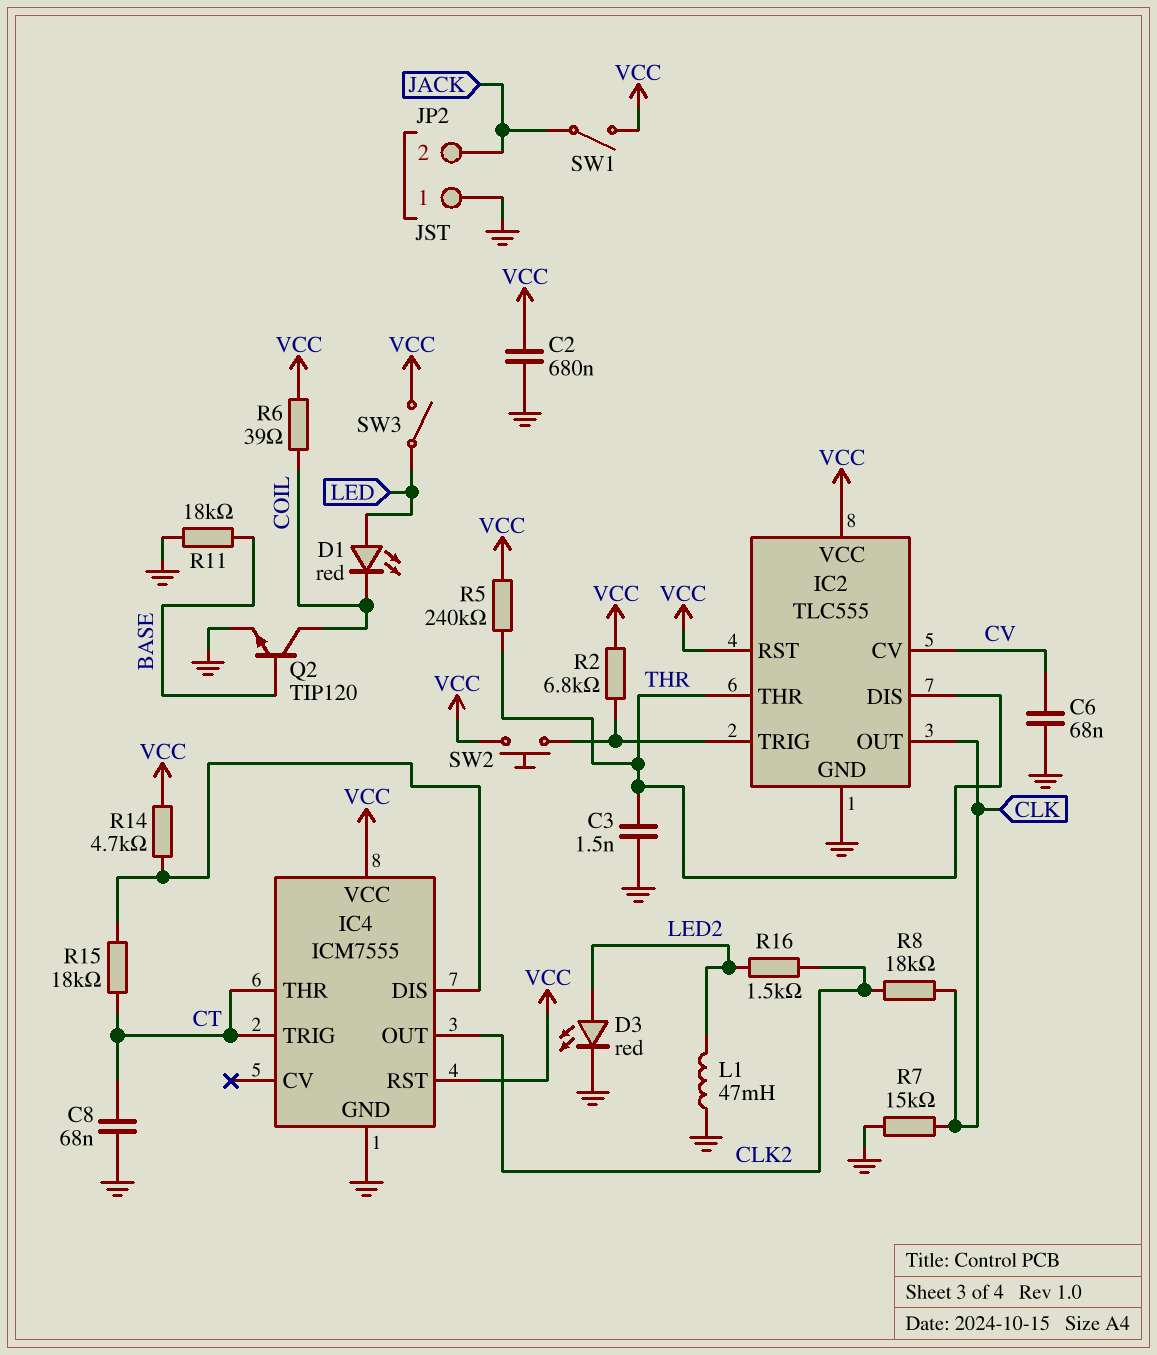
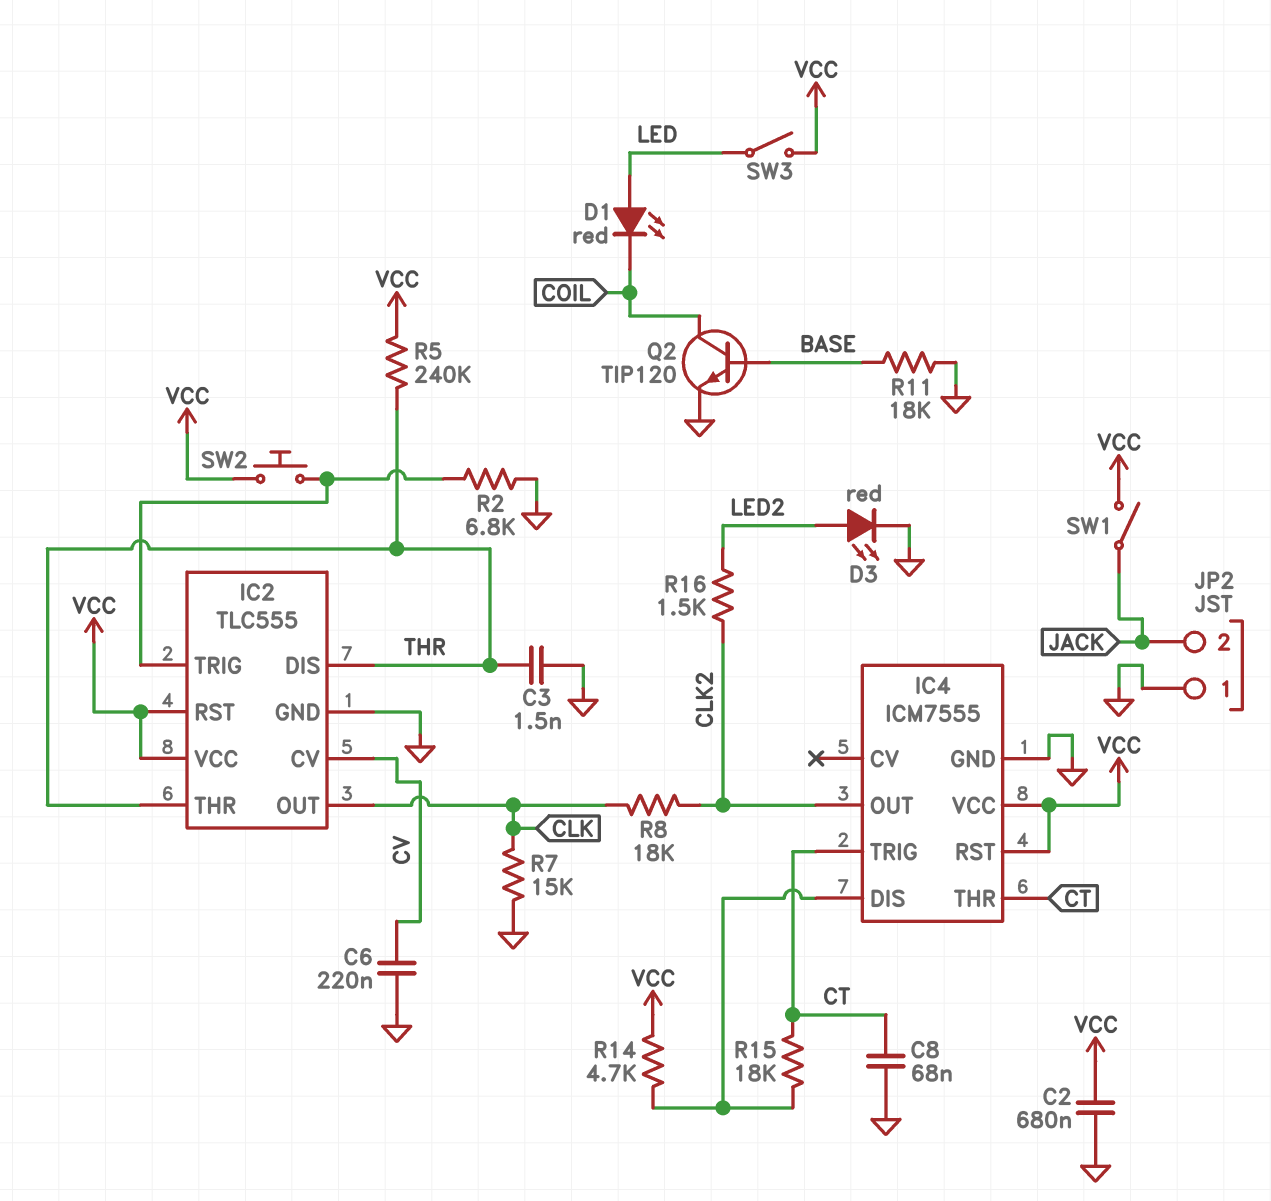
C6: 68nF (CV, GND) -> 220nF (CV, GND)
L1: 47mH (GND, LED2) -> none
R2: 6.8k (IC2/TRIG, VCC) -> 6.8k (GND, IC2/TRIG)
R6: 39 (COIL, VCC) -> none

